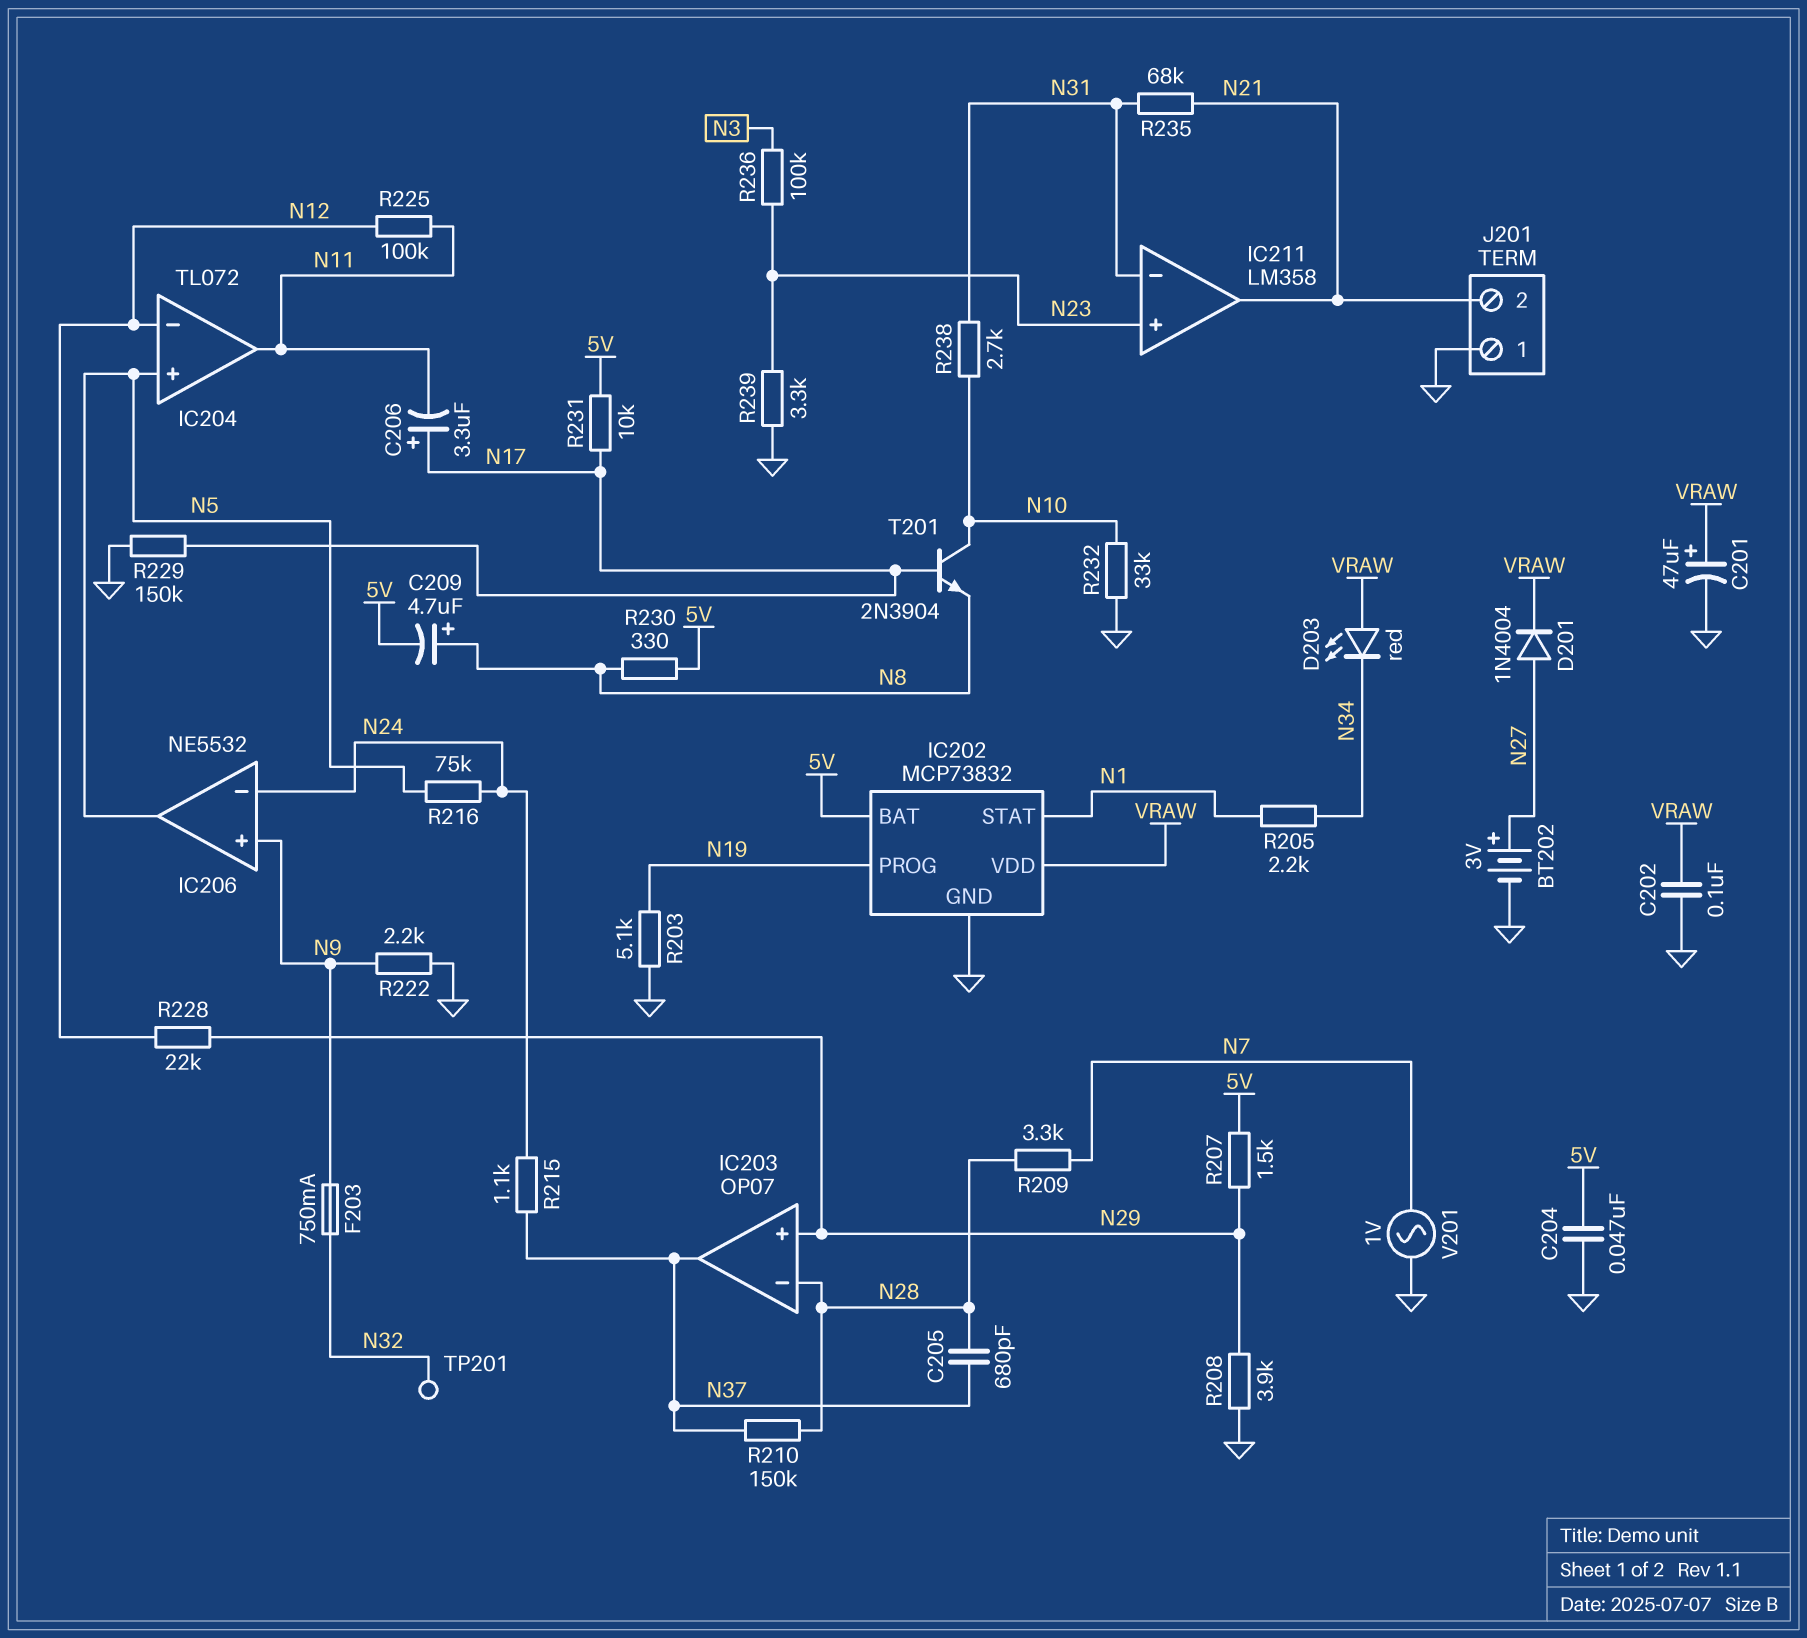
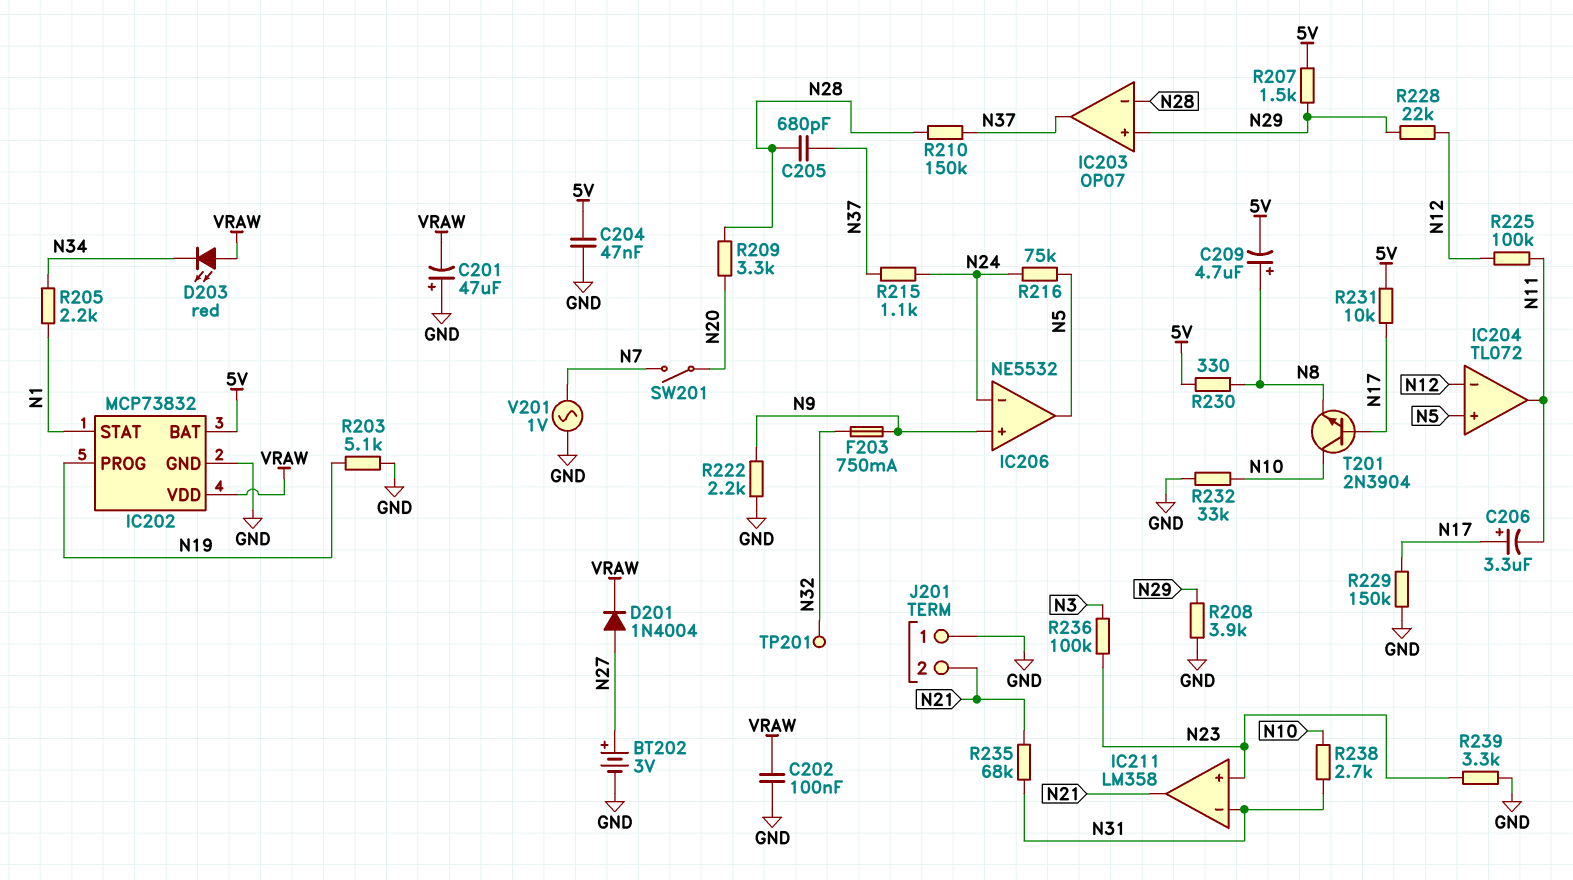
C201: 47uF (plus VRAW, minus GND) -> 47uF (plus GND, minus VRAW)
R209: 3.3k (N7, N28) -> 3.3k (N20, N28)
SW201: none -> switch (N7, N20)

